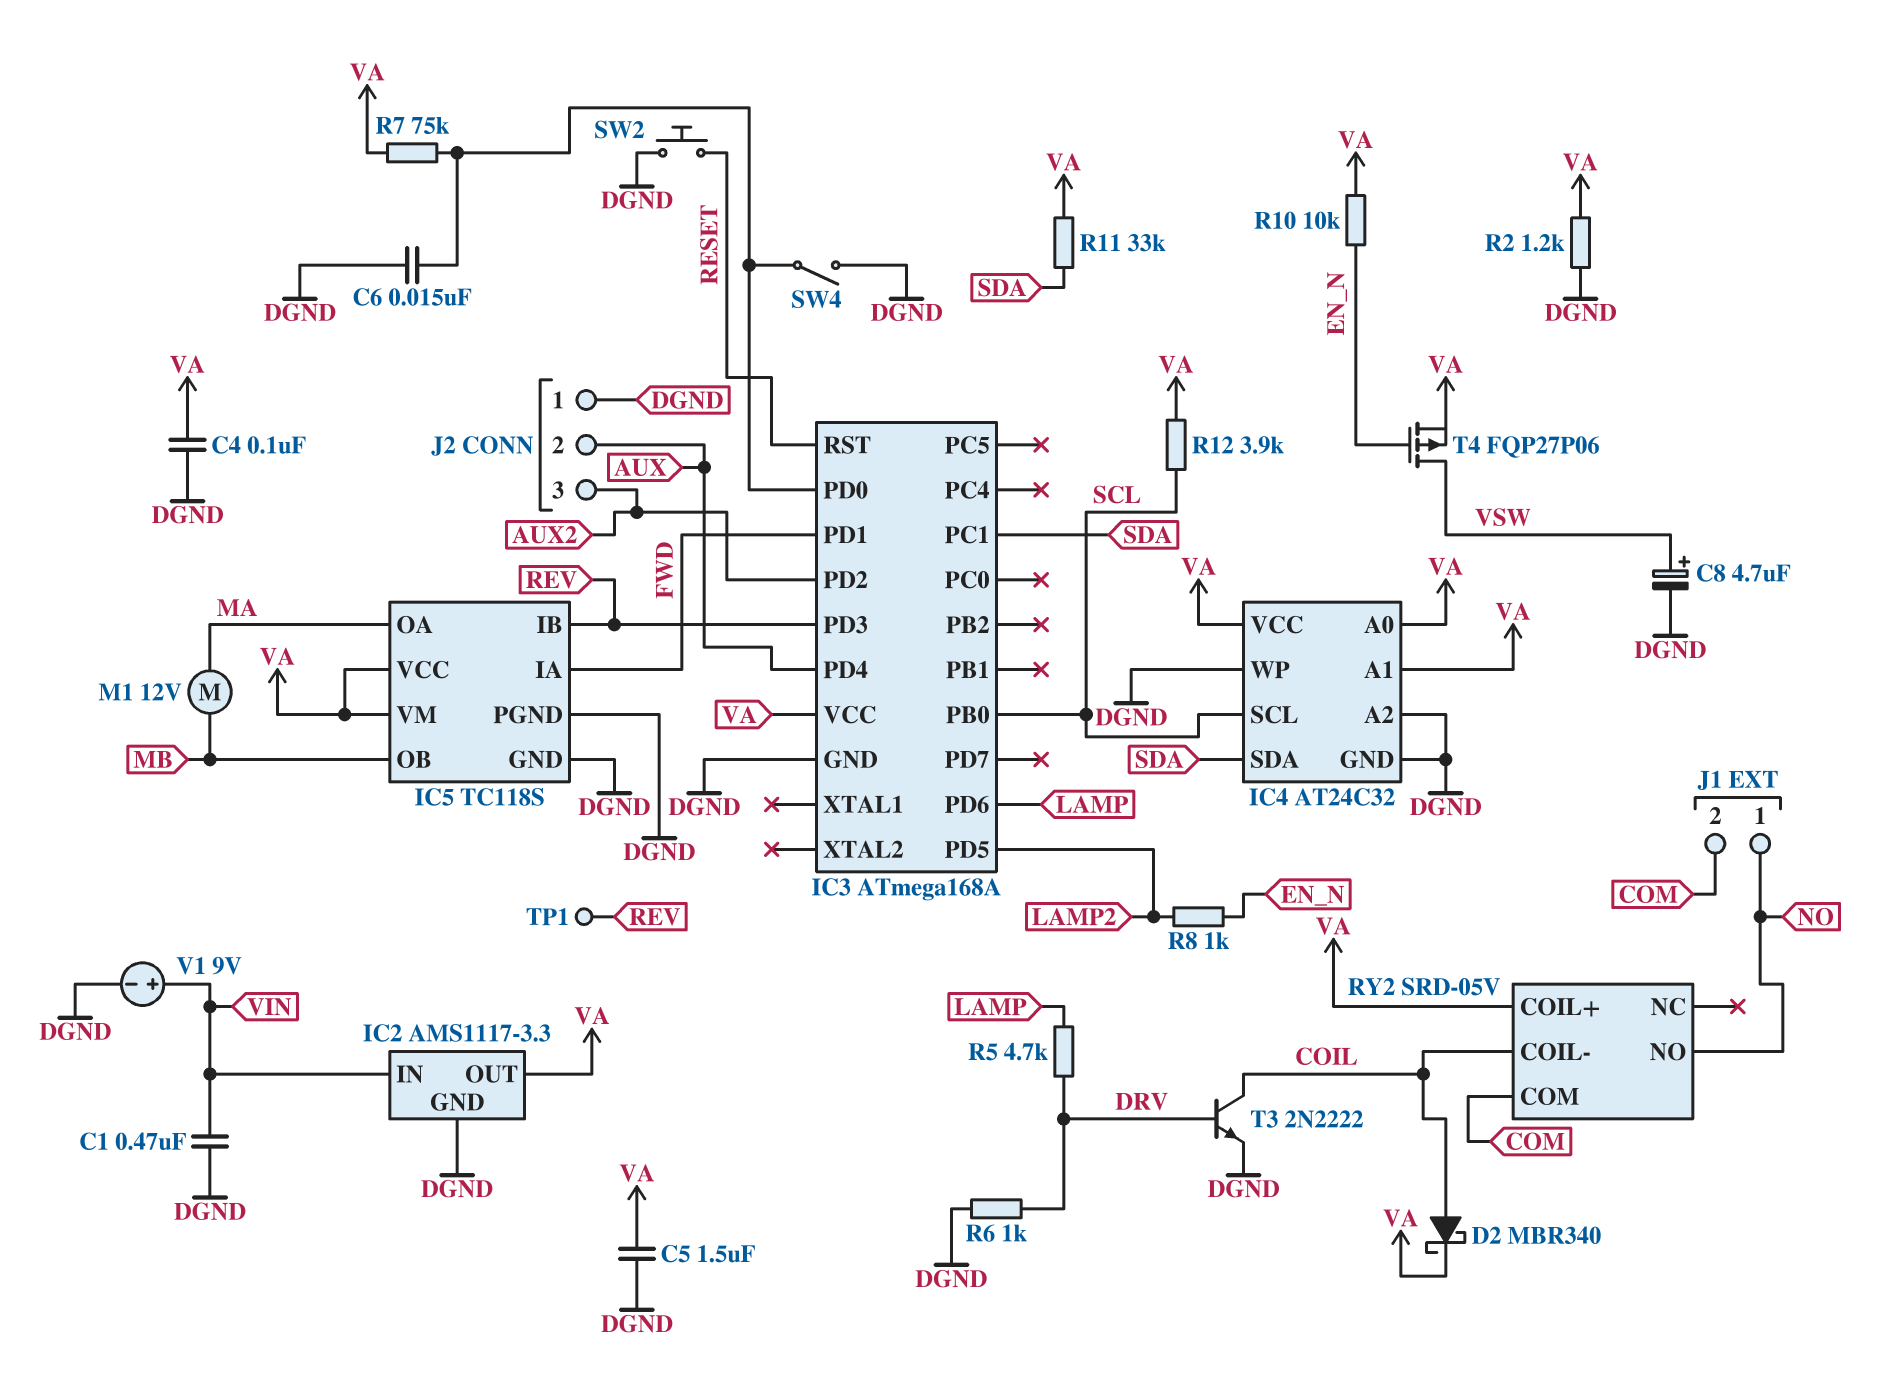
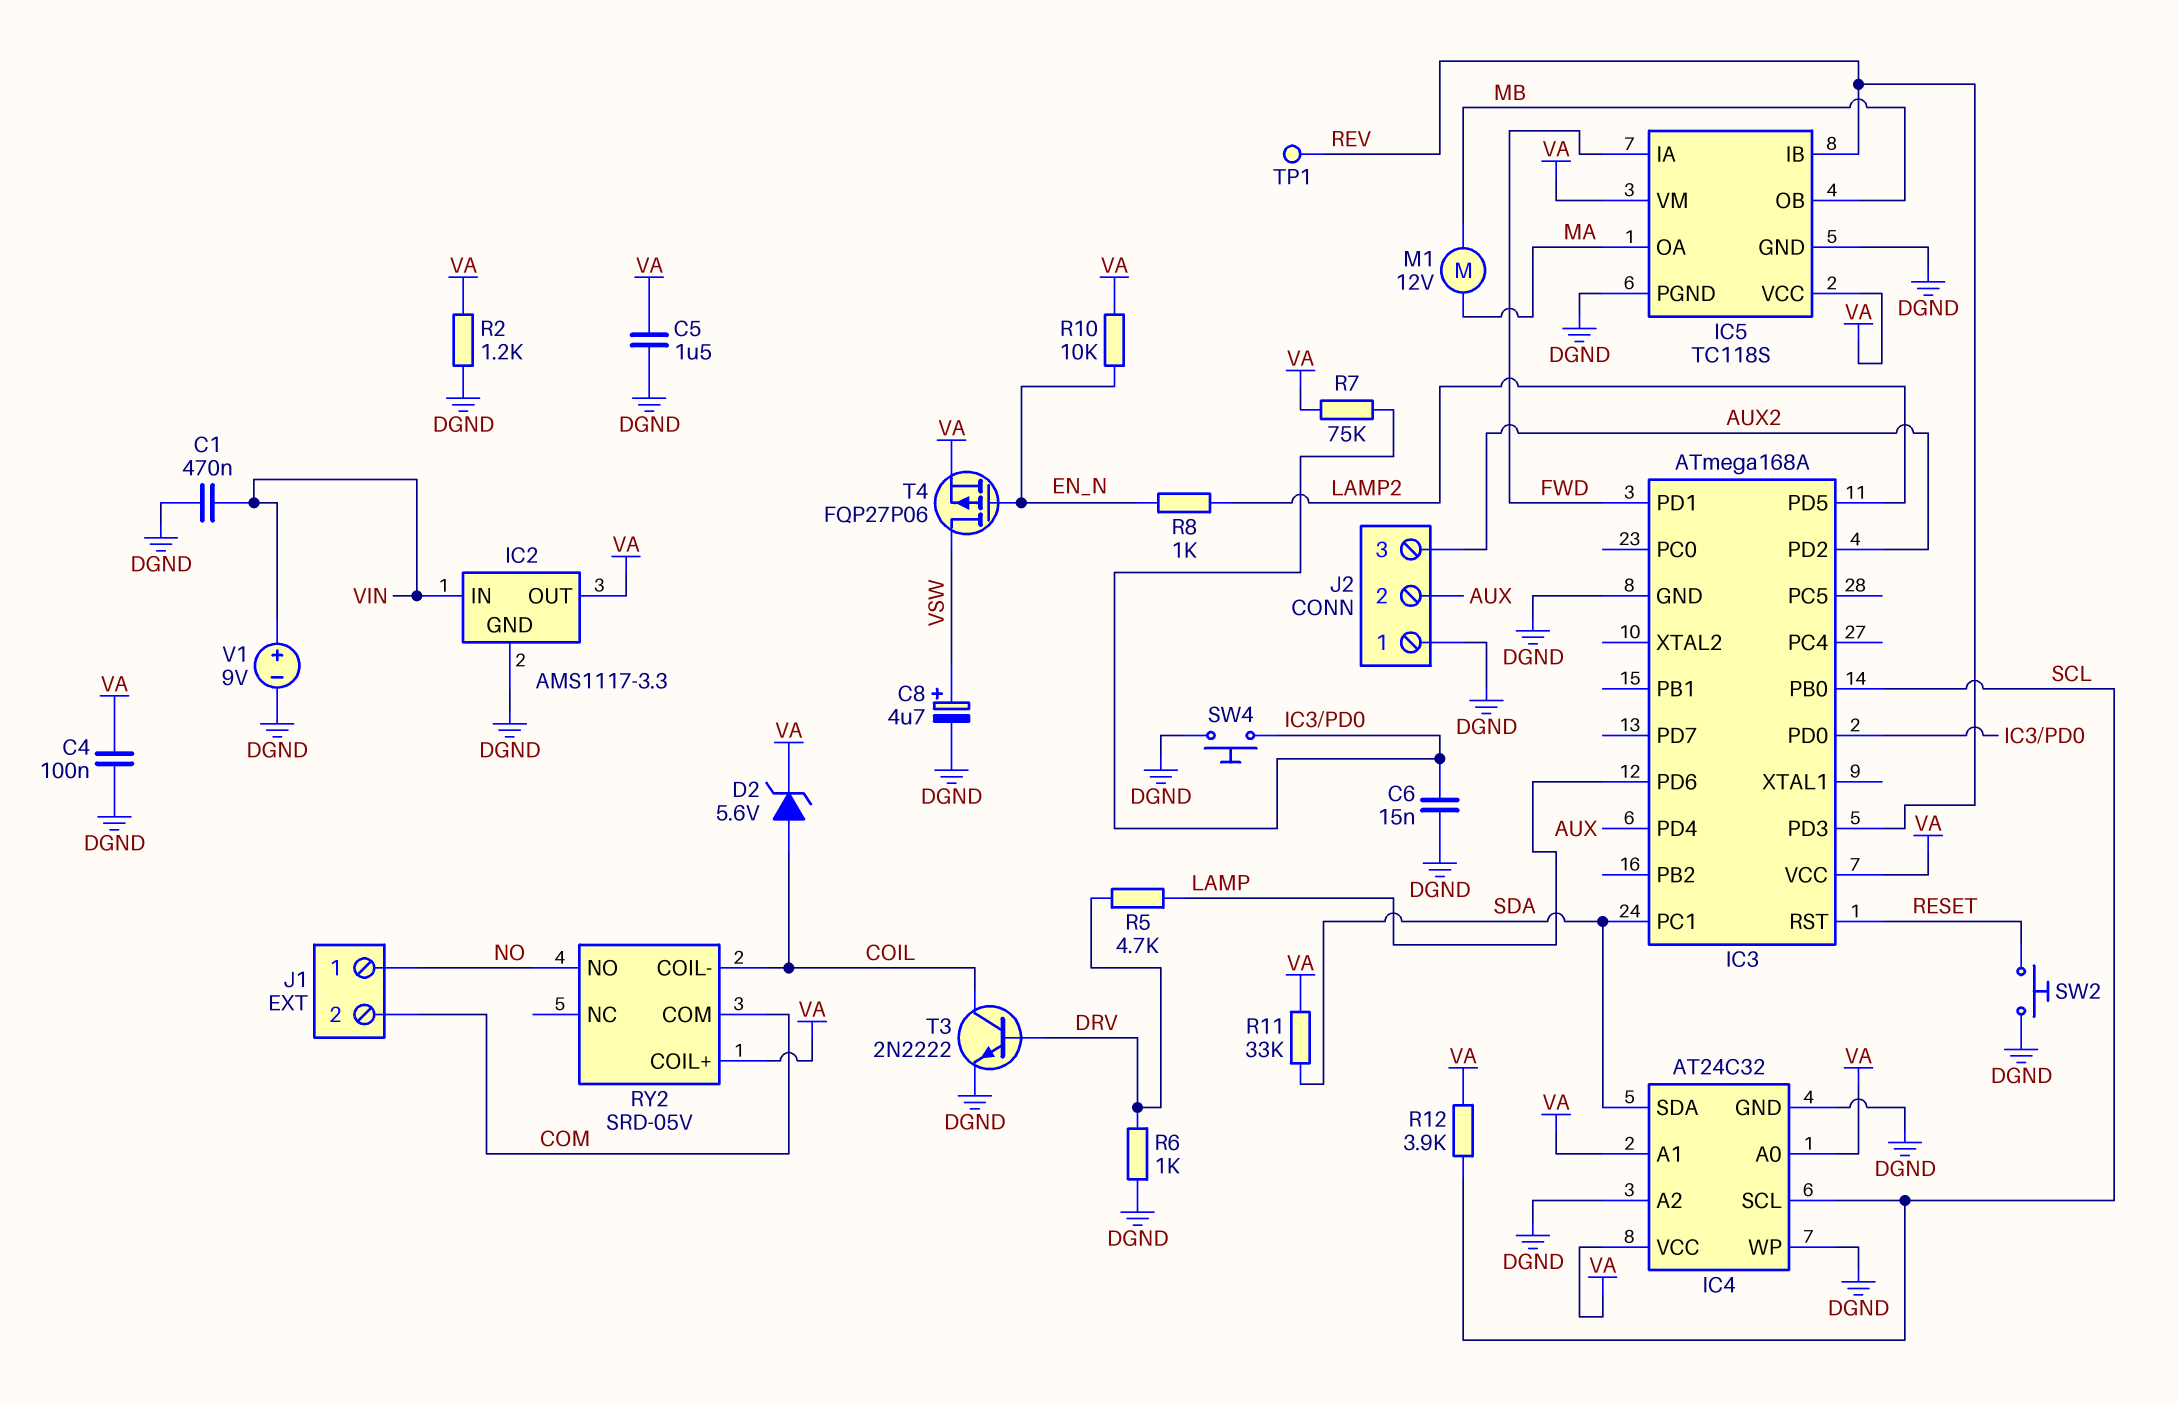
D2: schottky MBR340 (A COIL, K VA) -> zener 5.6V (A COIL, K VA)
SW4: switch (DGND, IC3/PD0) -> button (DGND, IC3/PD0)

